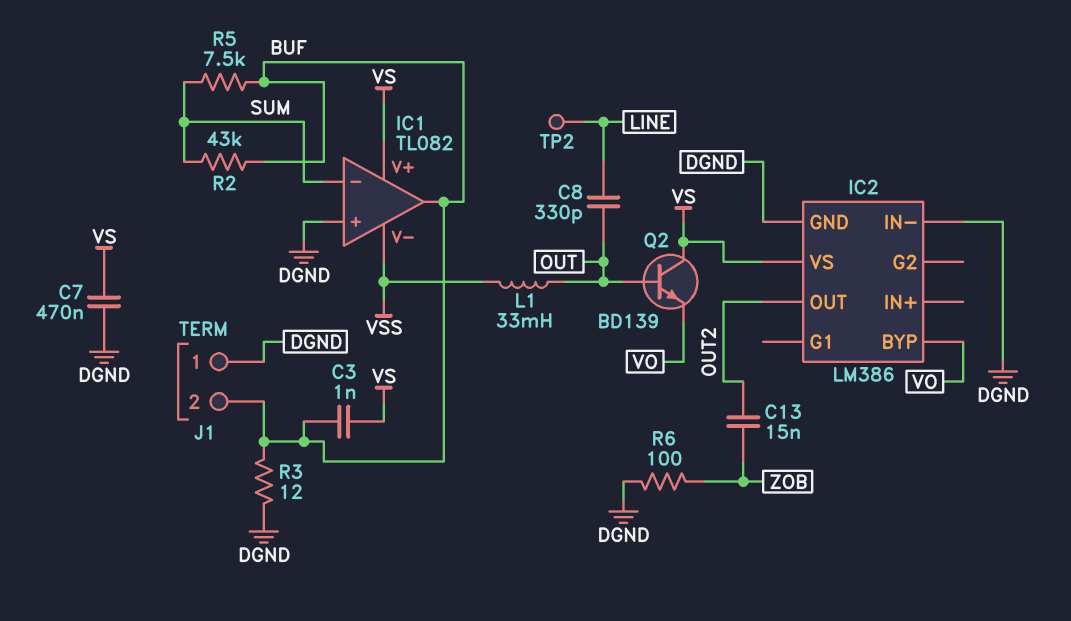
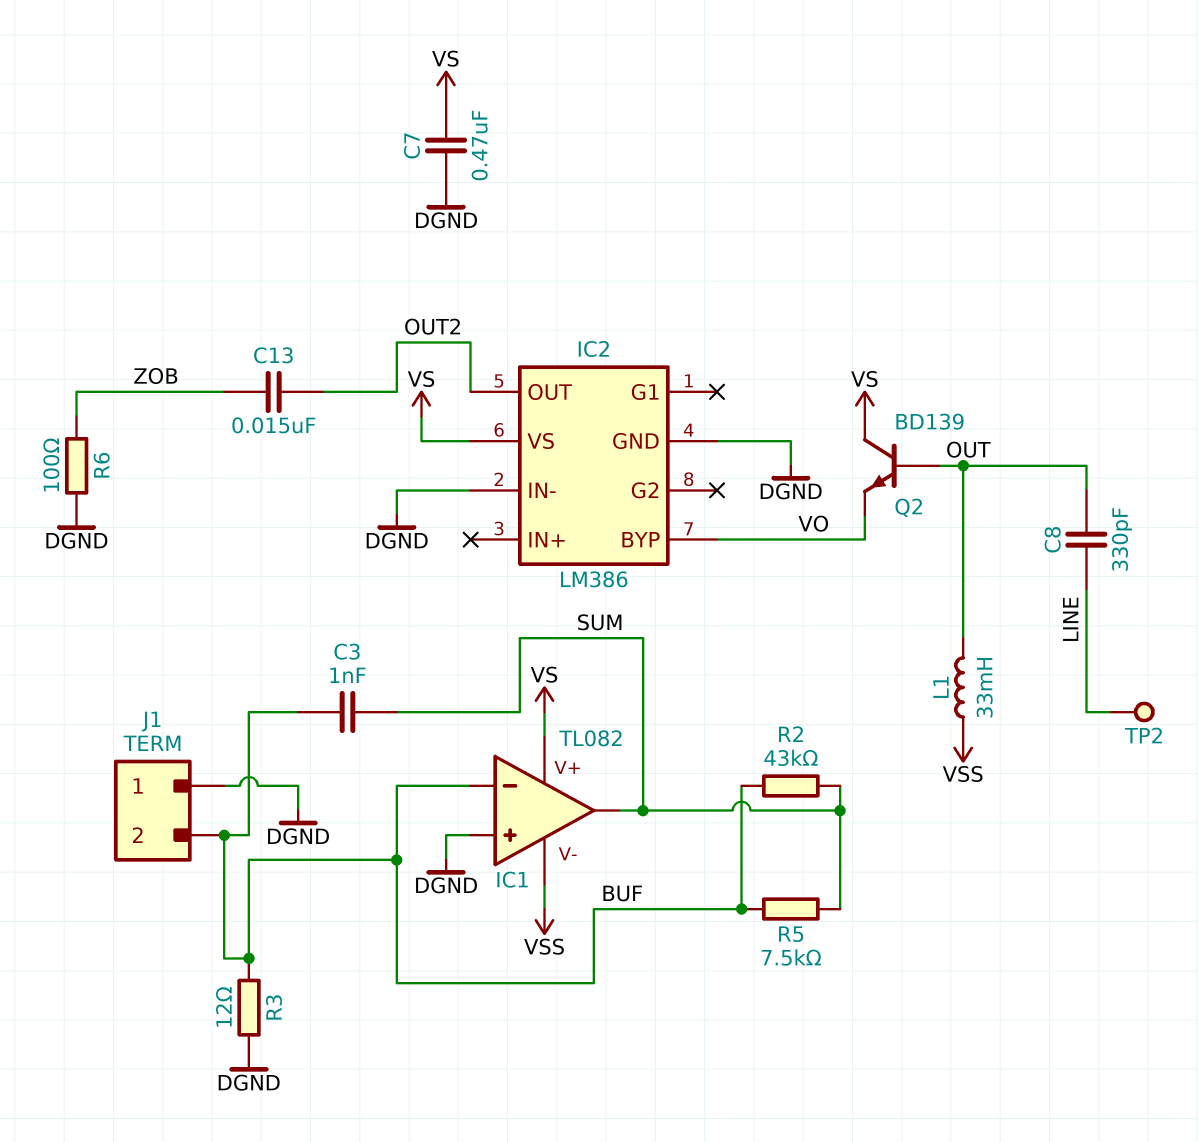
C3: 1nF (BUF, VS) -> 1nF (BUF, SUM)
IC1 pin in-: SUM -> BUF
IC1 pin out: BUF -> SUM

